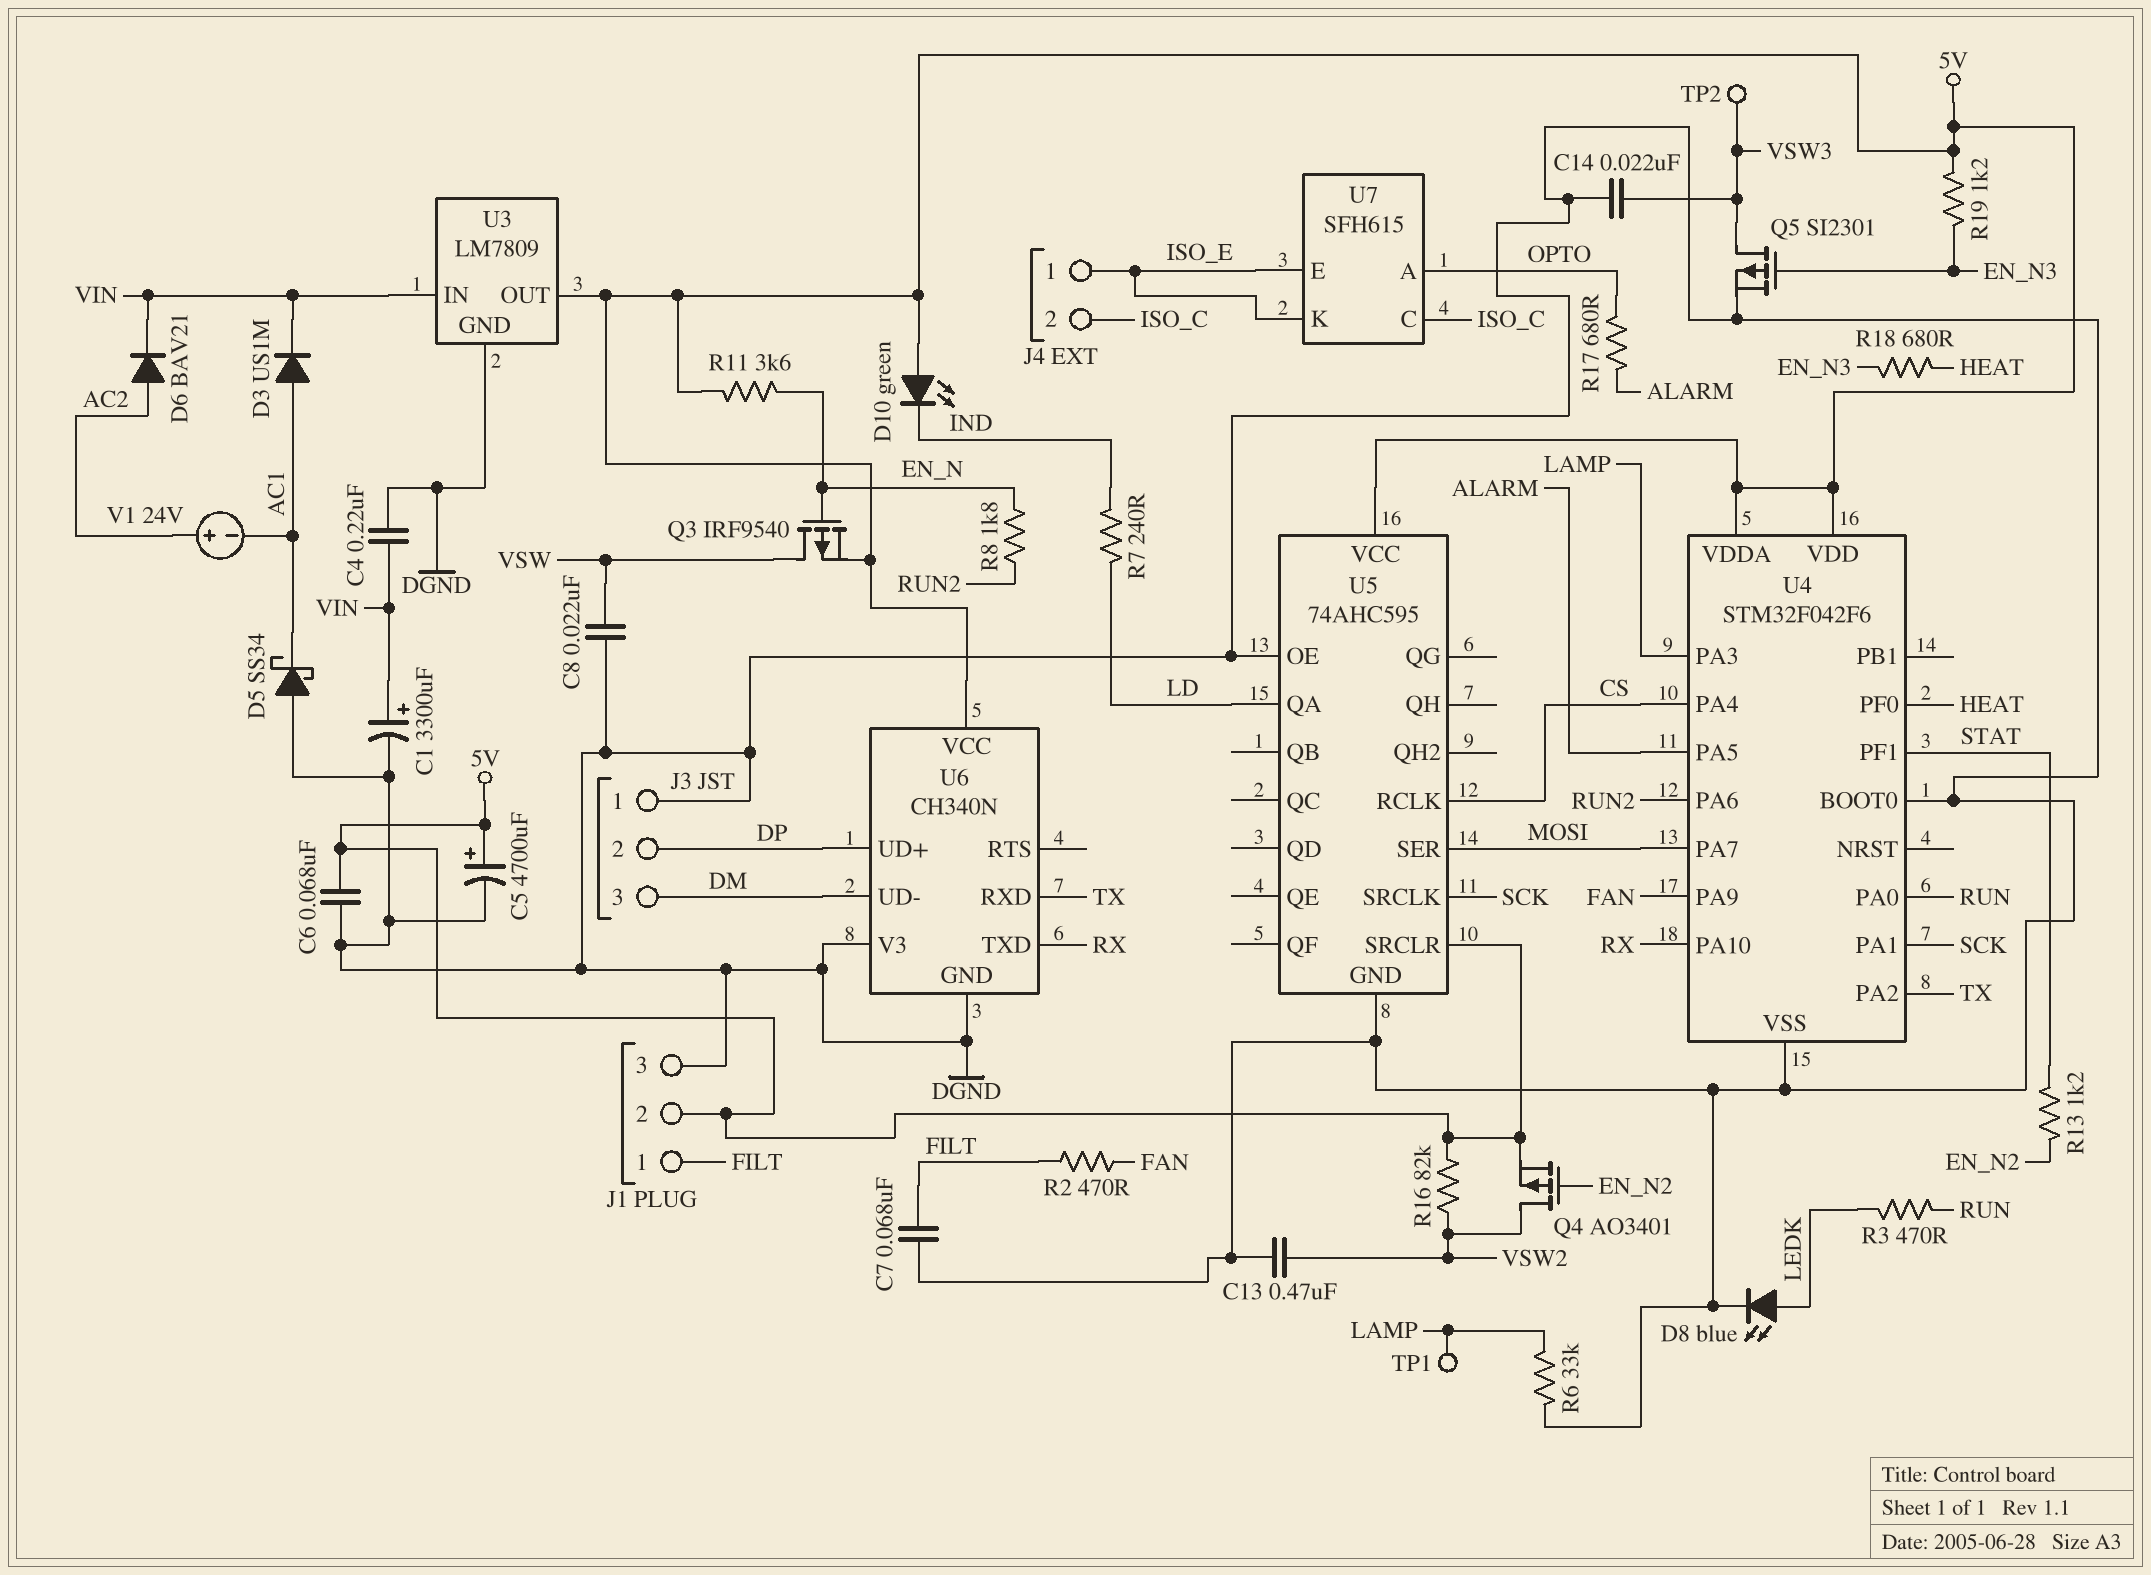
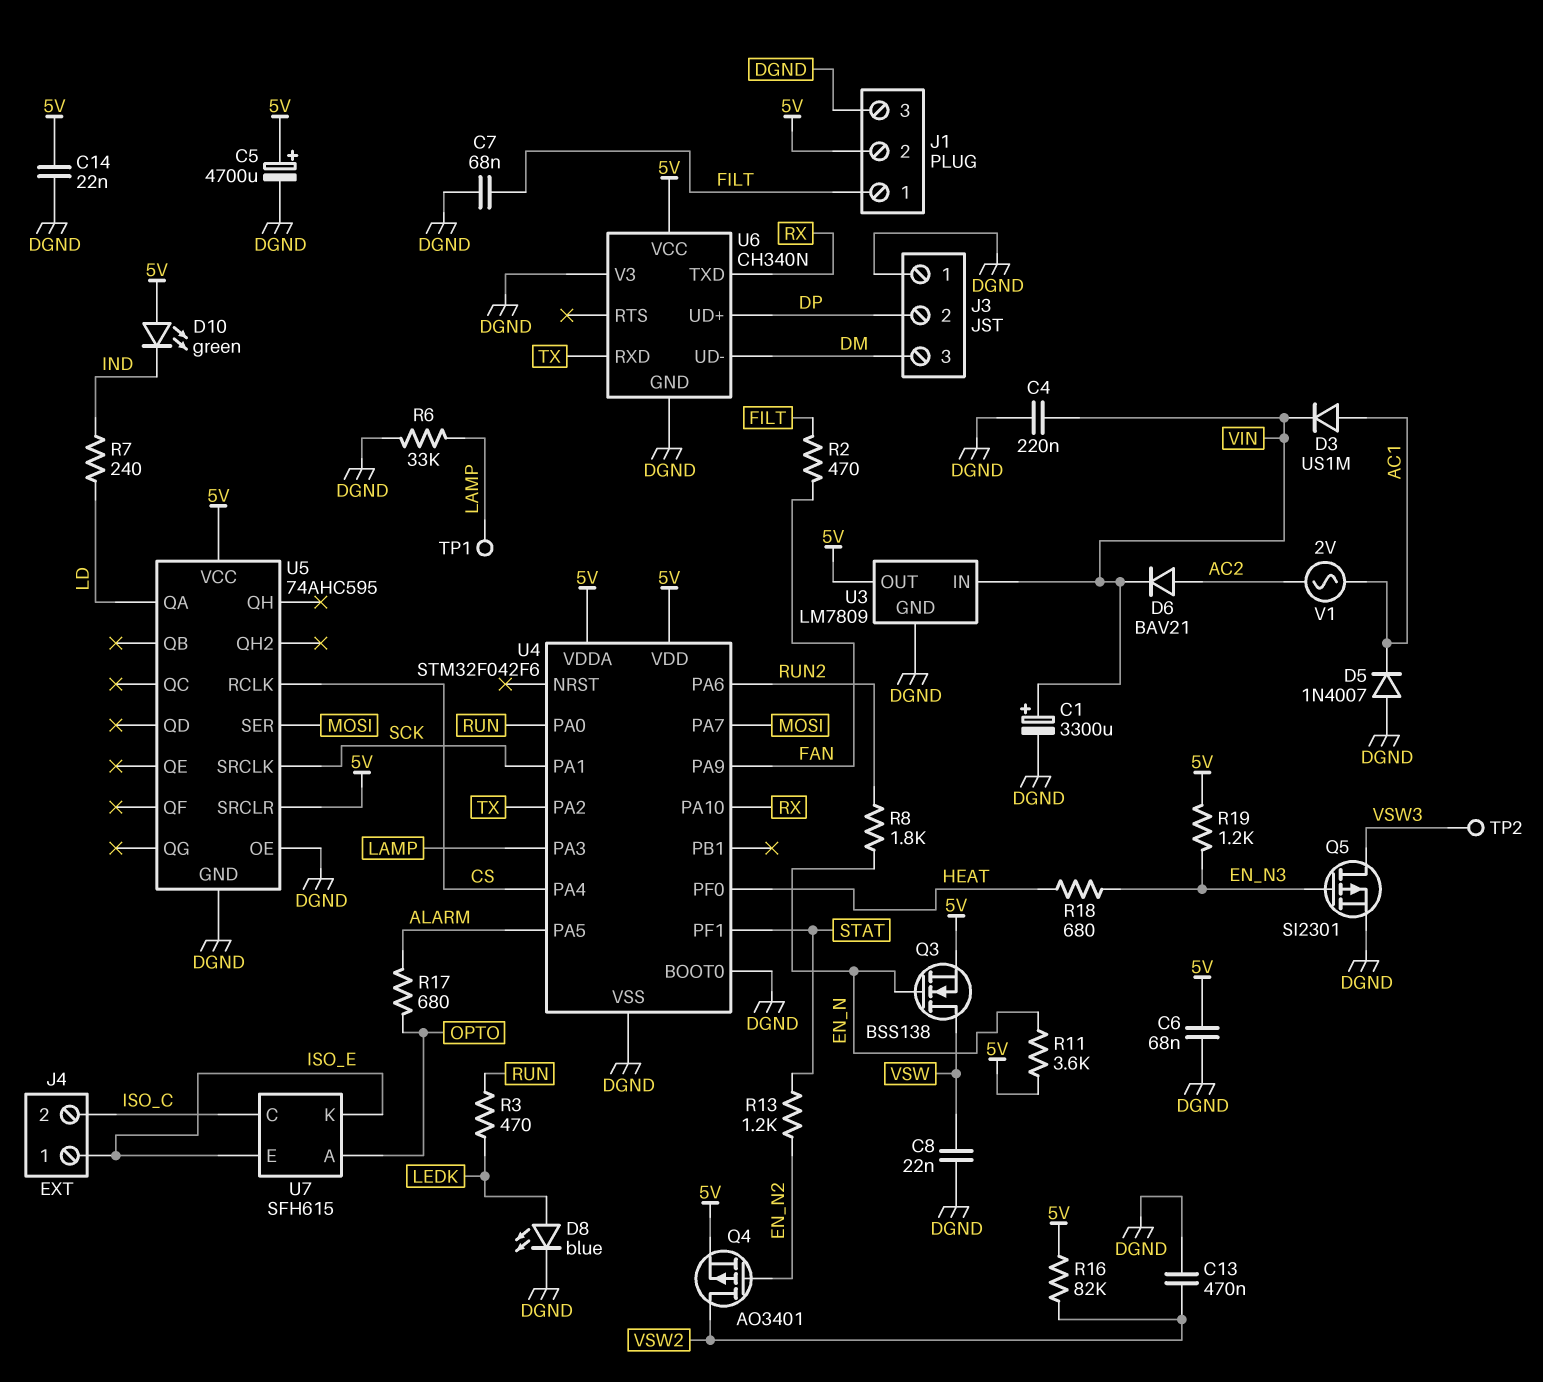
C14: 22nF (DGND, VSW3) -> 22nF (5V, DGND)
D5: schottky SS34 (A DGND, K AC1) -> diode 1N4007 (A DGND, K AC1)
Q3: PMOS IRF9540 (G EN_N, D VSW, S 5V) -> NMOS BSS138 (G EN_N, D VSW, S 5V)
V1: 24V (plus AC2, minus AC1) -> AC 2V (AC1, AC2)

